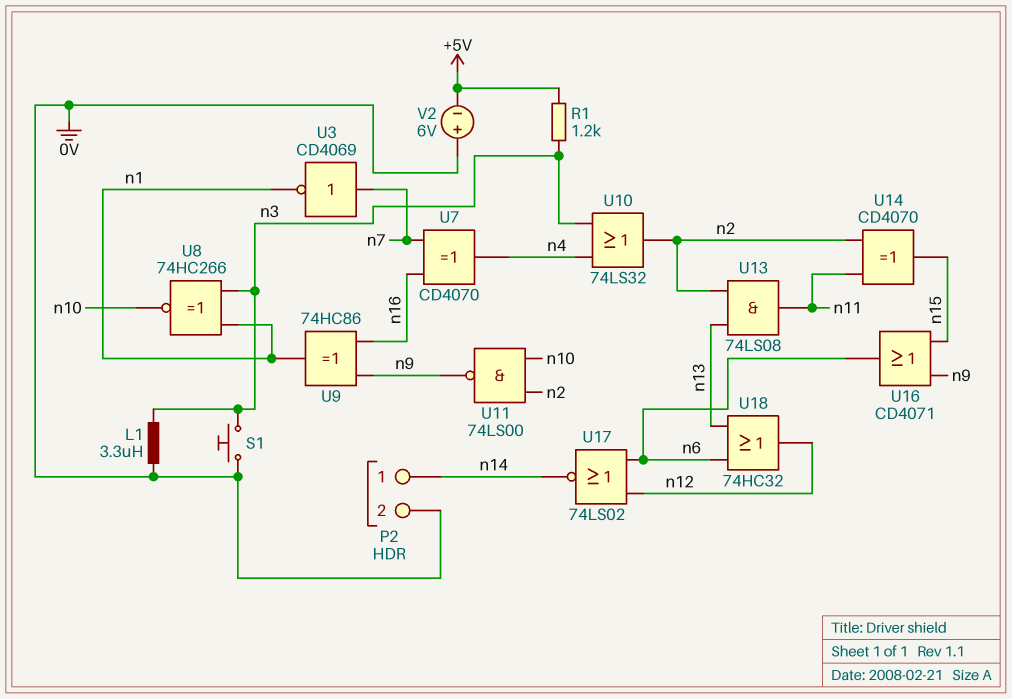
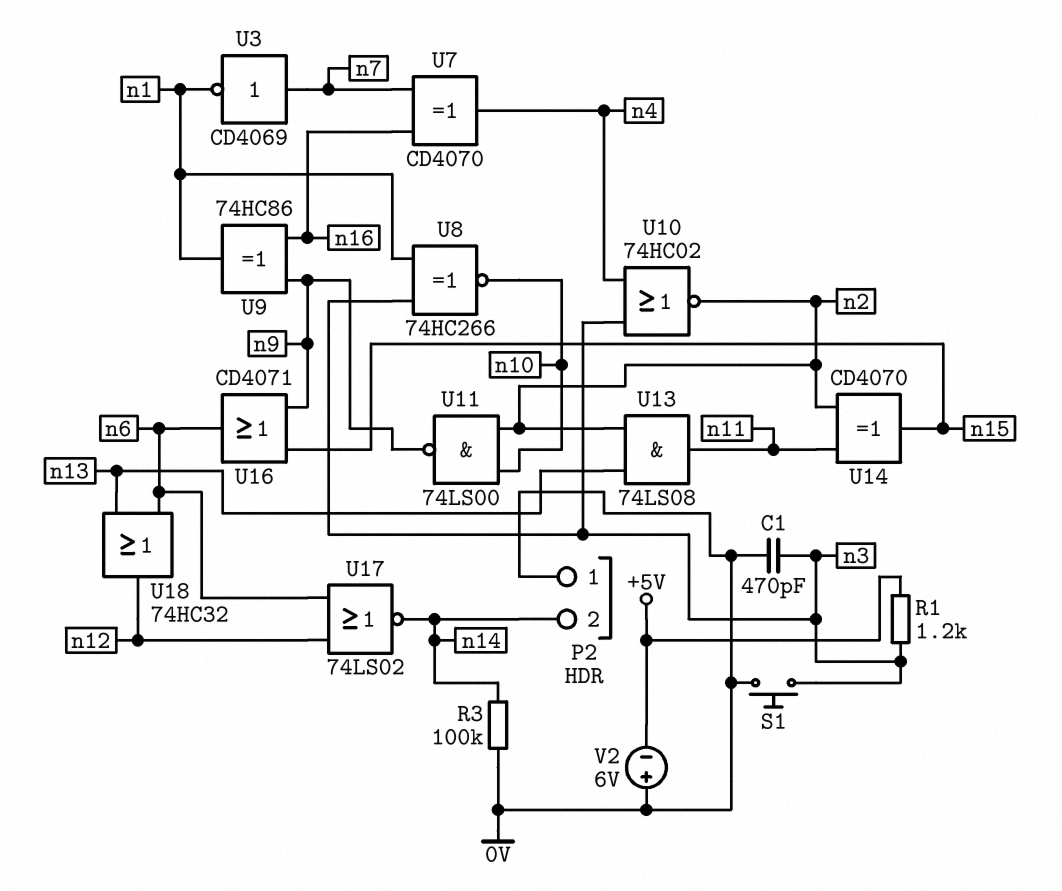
C1: none -> 470pF (0V, n3)
L1: 3.3uH (0V, n3) -> none
P2 pin 1: n14 -> 0V
P2 pin 2: 0V -> n14
R3: none -> 100k (0V, n14)
U10: OR 74LS32 (in n3, in n4, out n2) -> NOR 74HC02 (in n3, in n4, out n2)

